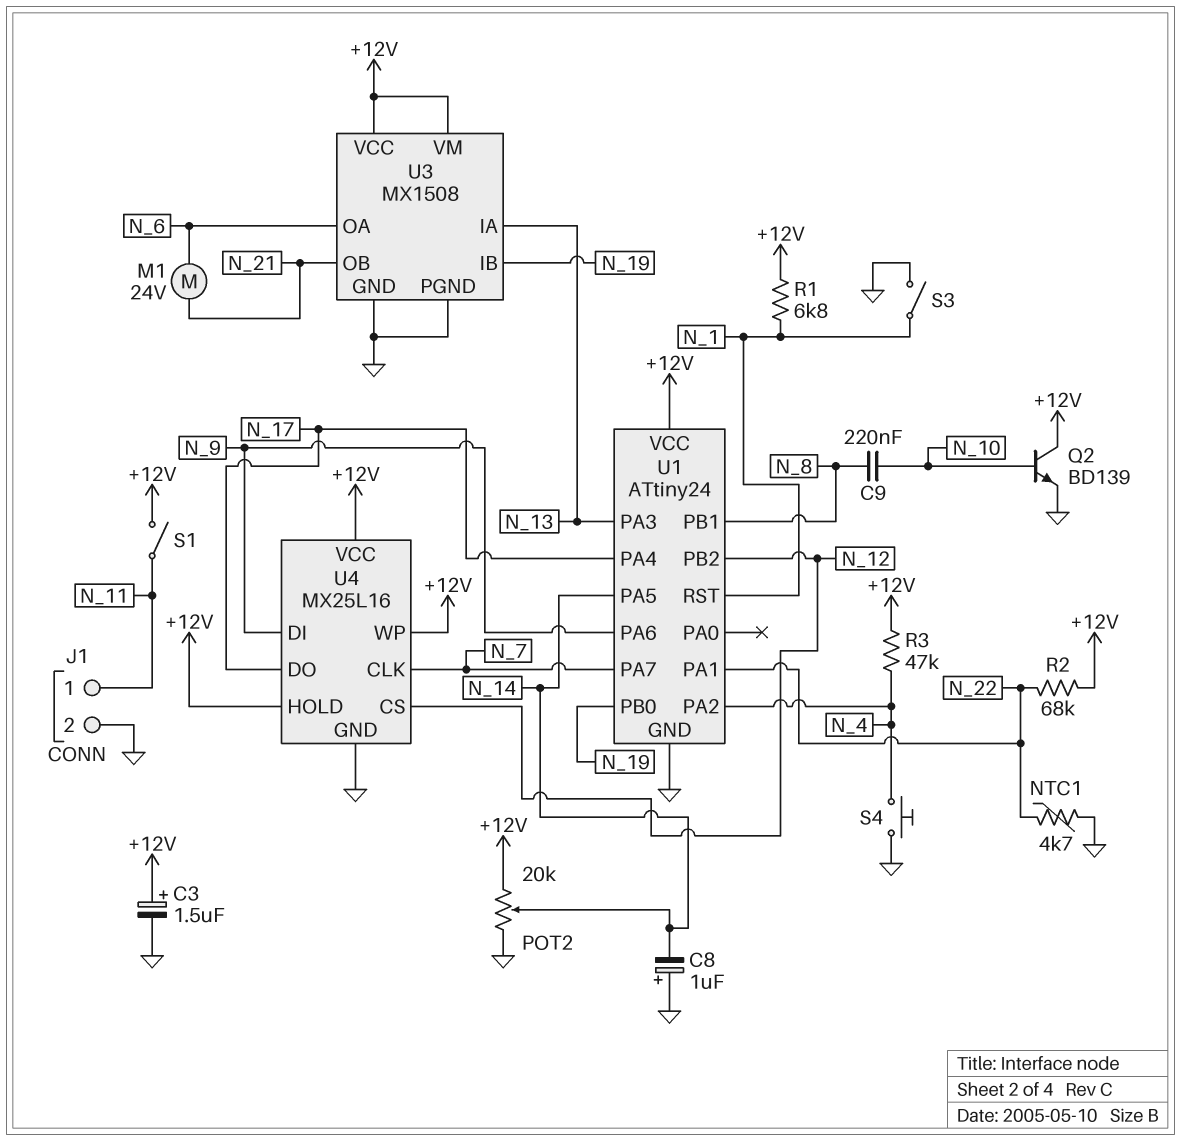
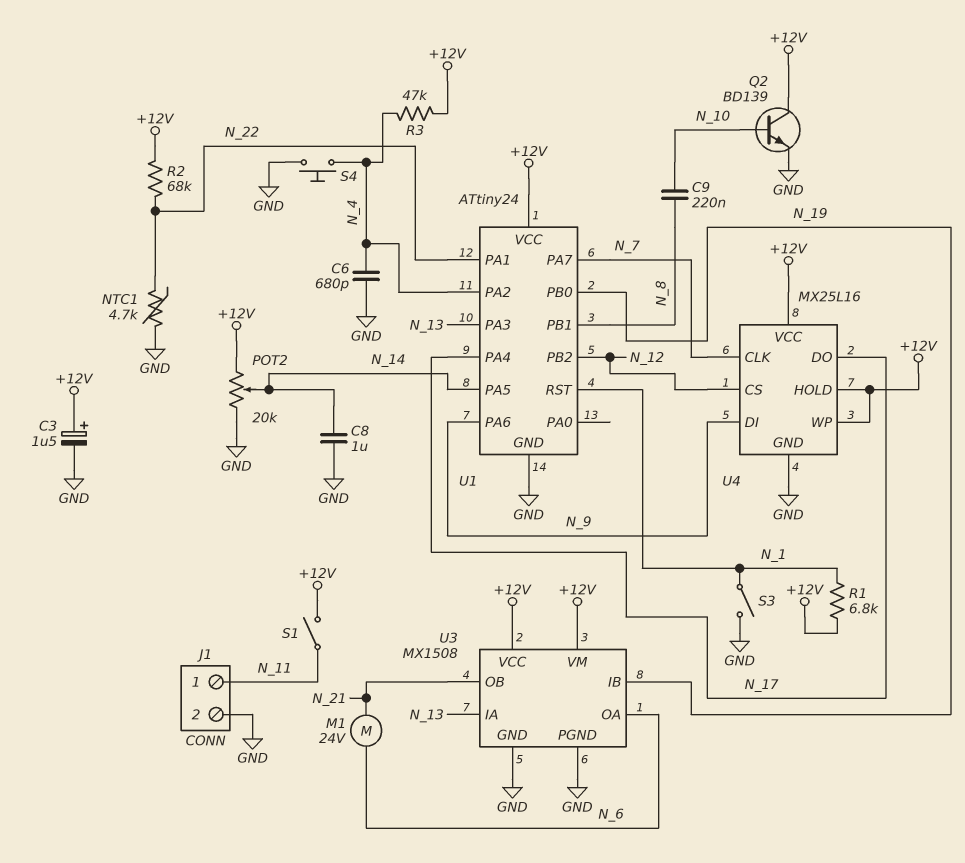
C6: none -> 680pF (GND, N_4)
C8: 1uF (plus GND, minus N_14) -> 1uF (GND, N_14)

